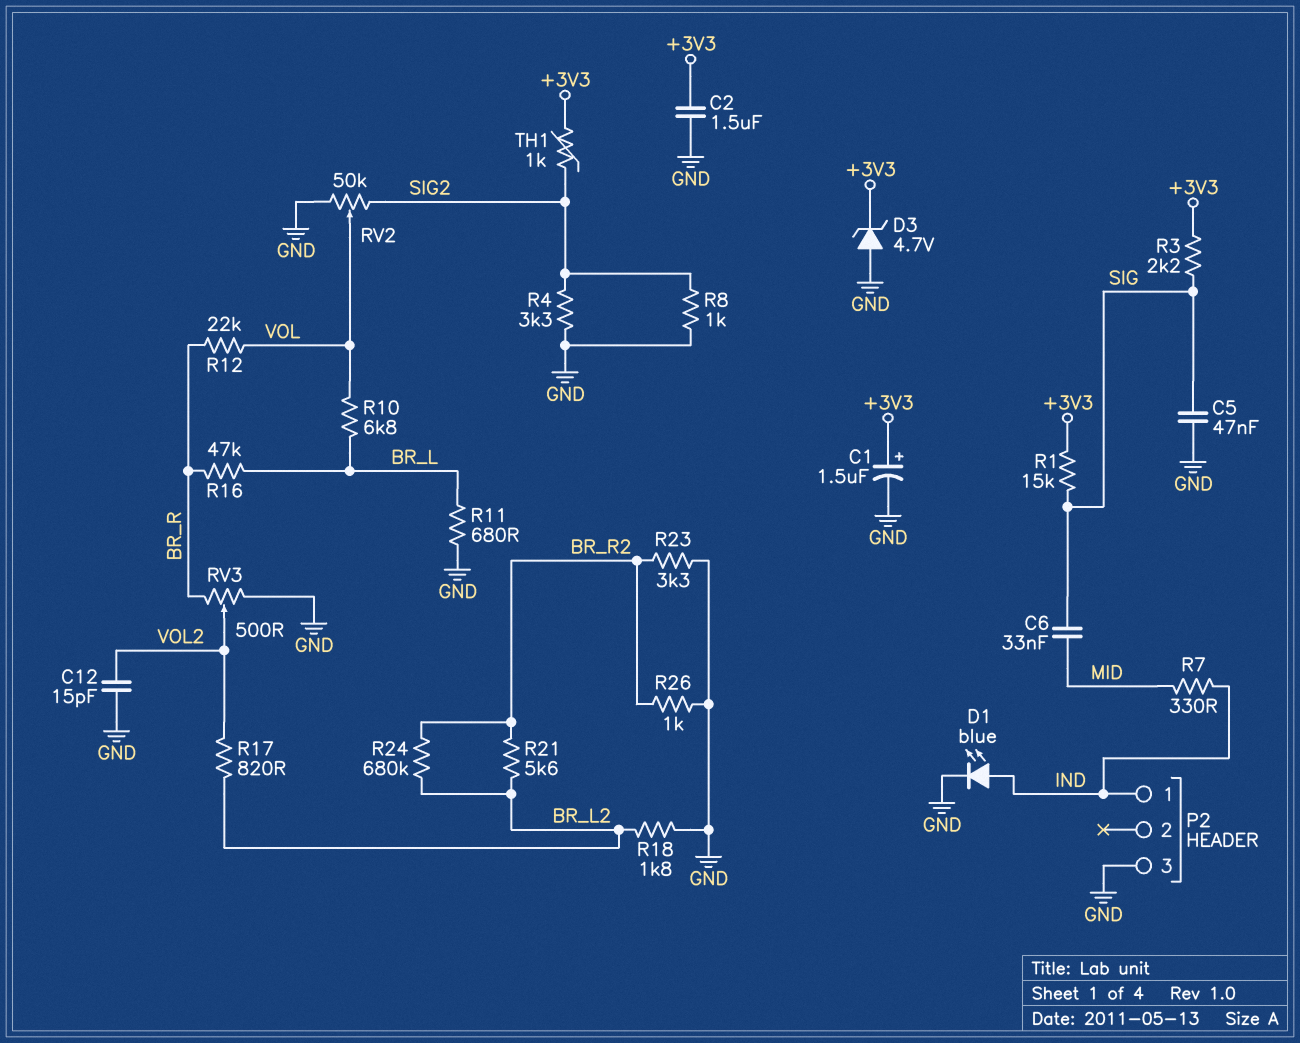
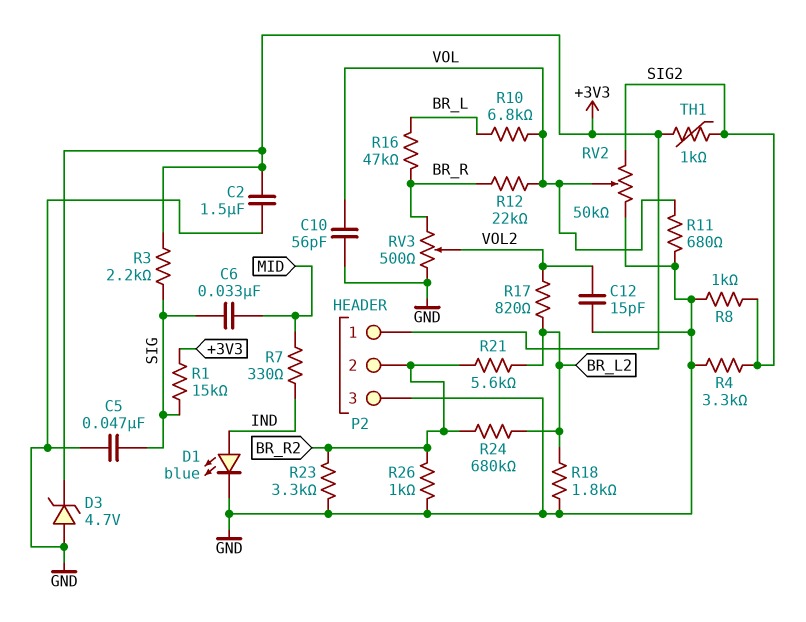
C1: 1.5uF (plus +3V3, minus GND) -> none
C10: none -> 56pF (GND, VOL)
P2 pin 1: IND -> +3V3
P2 pin 2: none -> BR_R2
R11: 680 (BR_L, GND) -> 680 (GND, VOL)

